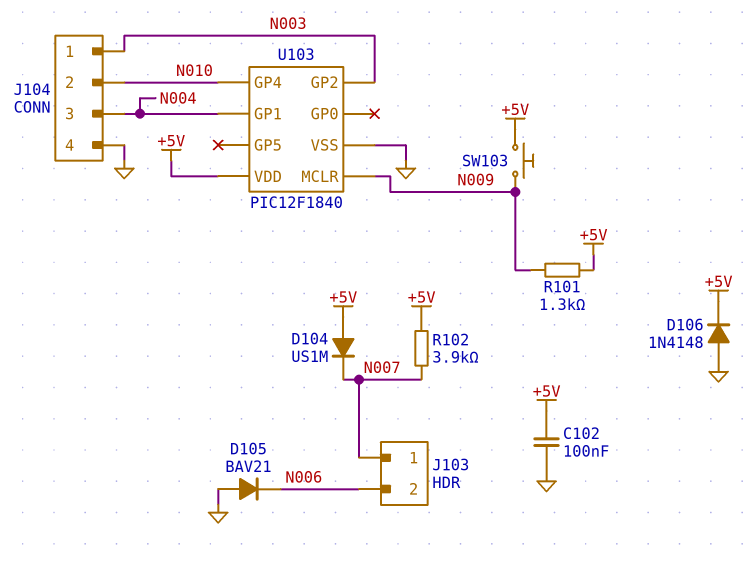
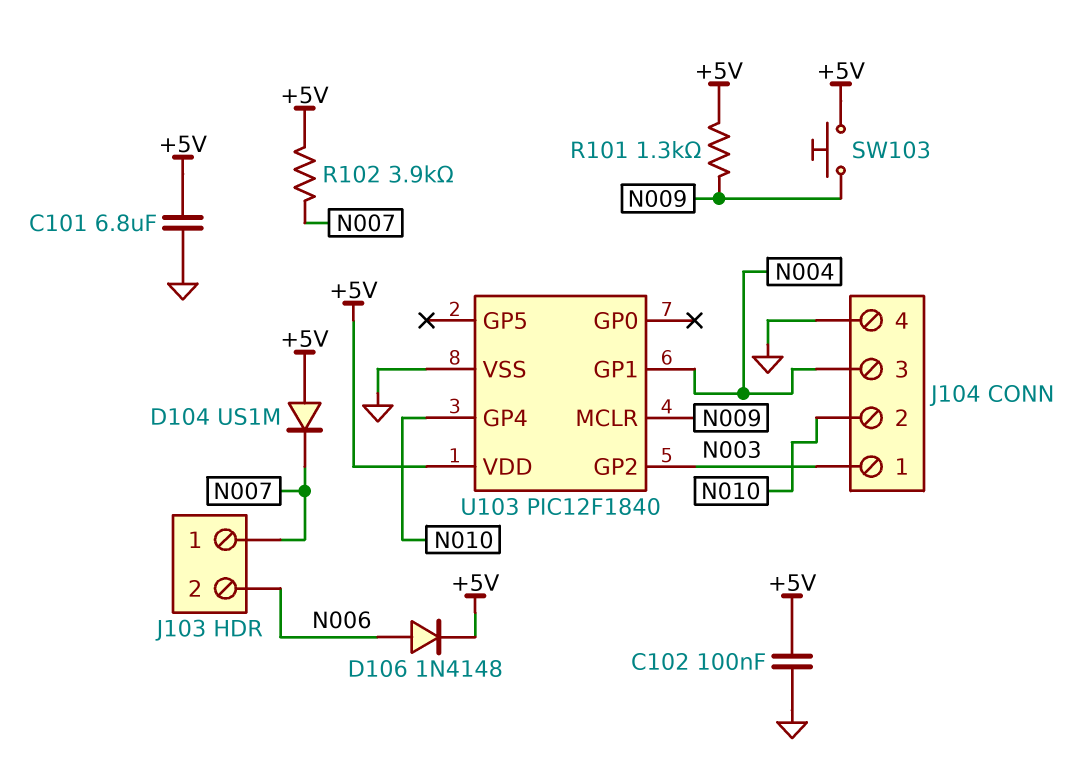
C101: none -> 6.8uF (+5V, GND)
D105: diode BAV21 (A GND, K N006) -> none
D106: diode 1N4148 (A GND, K +5V) -> diode 1N4148 (A N006, K +5V)

